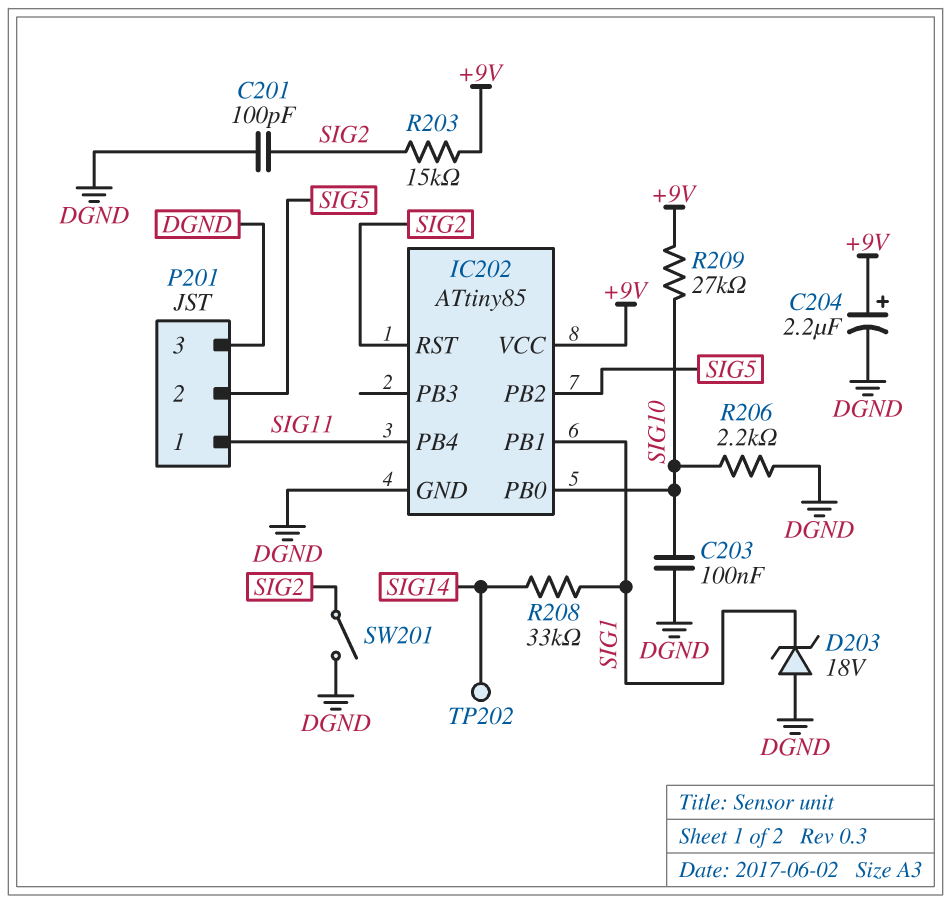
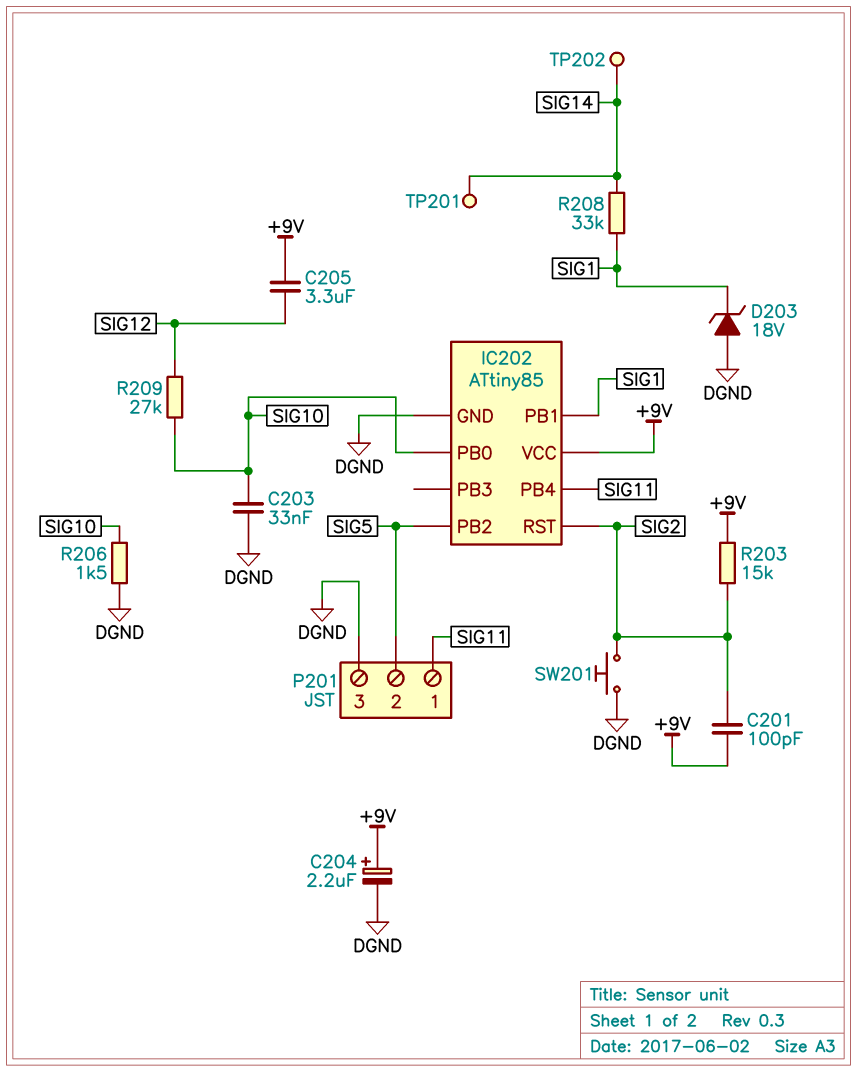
C201: 100pF (DGND, SIG2) -> 100pF (+9V, SIG2)
C203: 100nF (DGND, SIG10) -> 33nF (DGND, SIG10)
C205: none -> 3.3uF (+9V, SIG12)
R206: 2.2k (DGND, SIG10) -> 1.5k (DGND, SIG10)
R209: 27k (+9V, SIG10) -> 27k (SIG10, SIG12)
SW201: switch (DGND, SIG2) -> button (DGND, SIG2)
TP201: none -> test point (SIG14)

